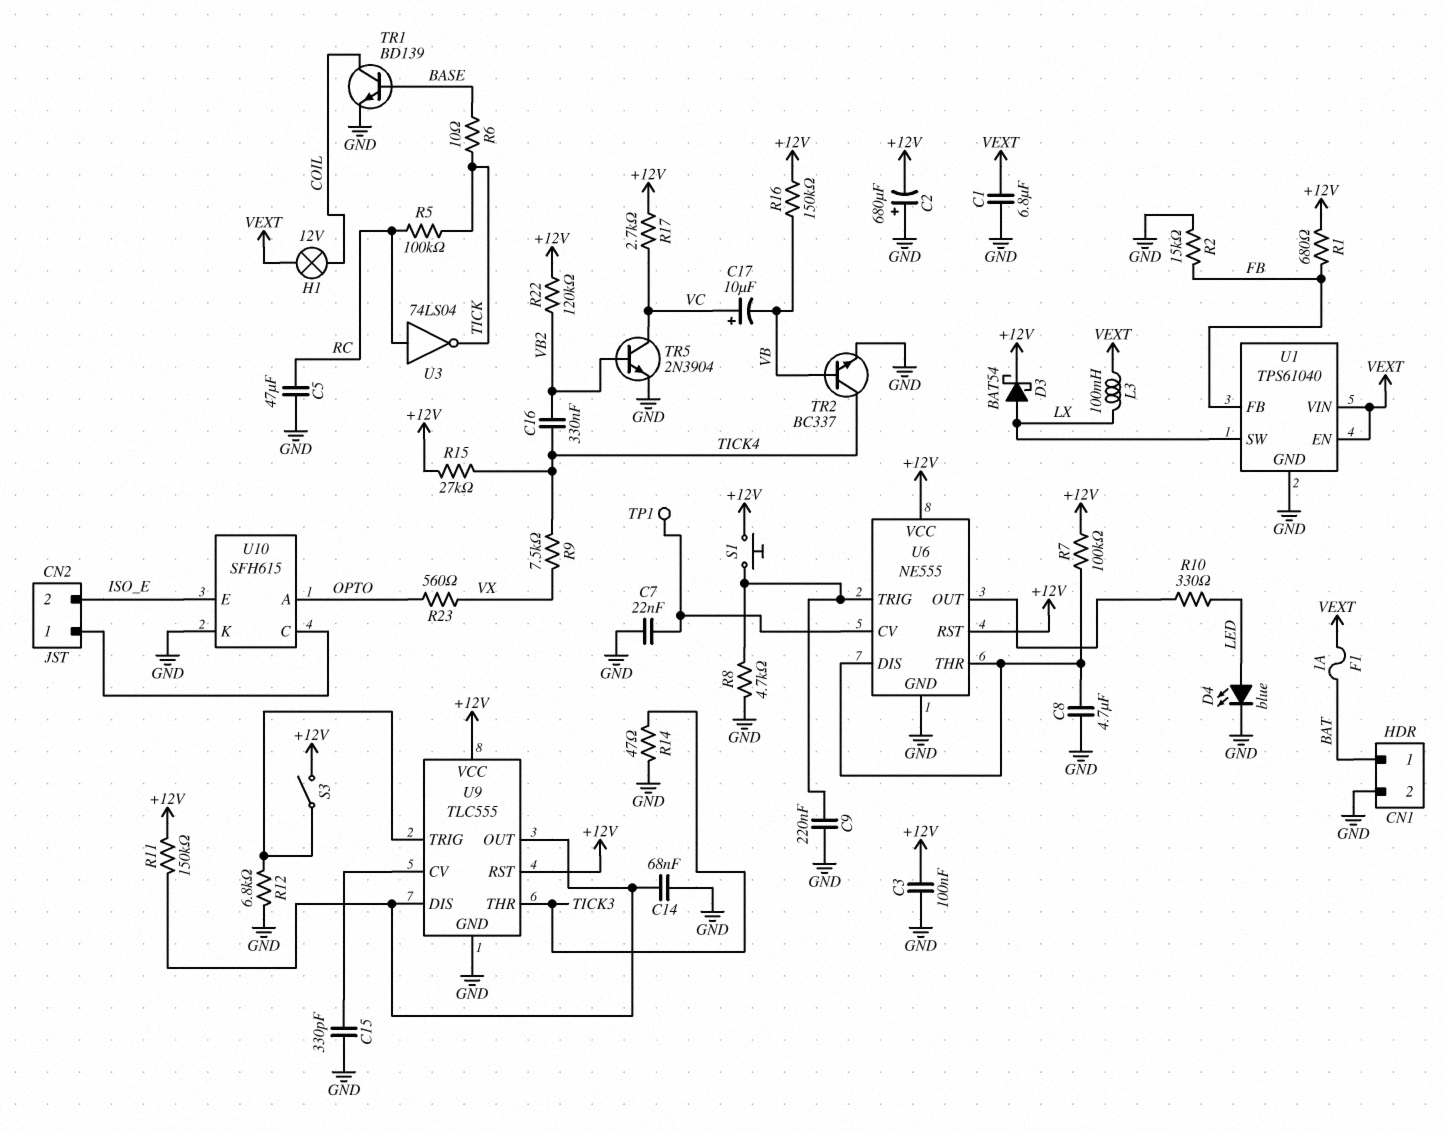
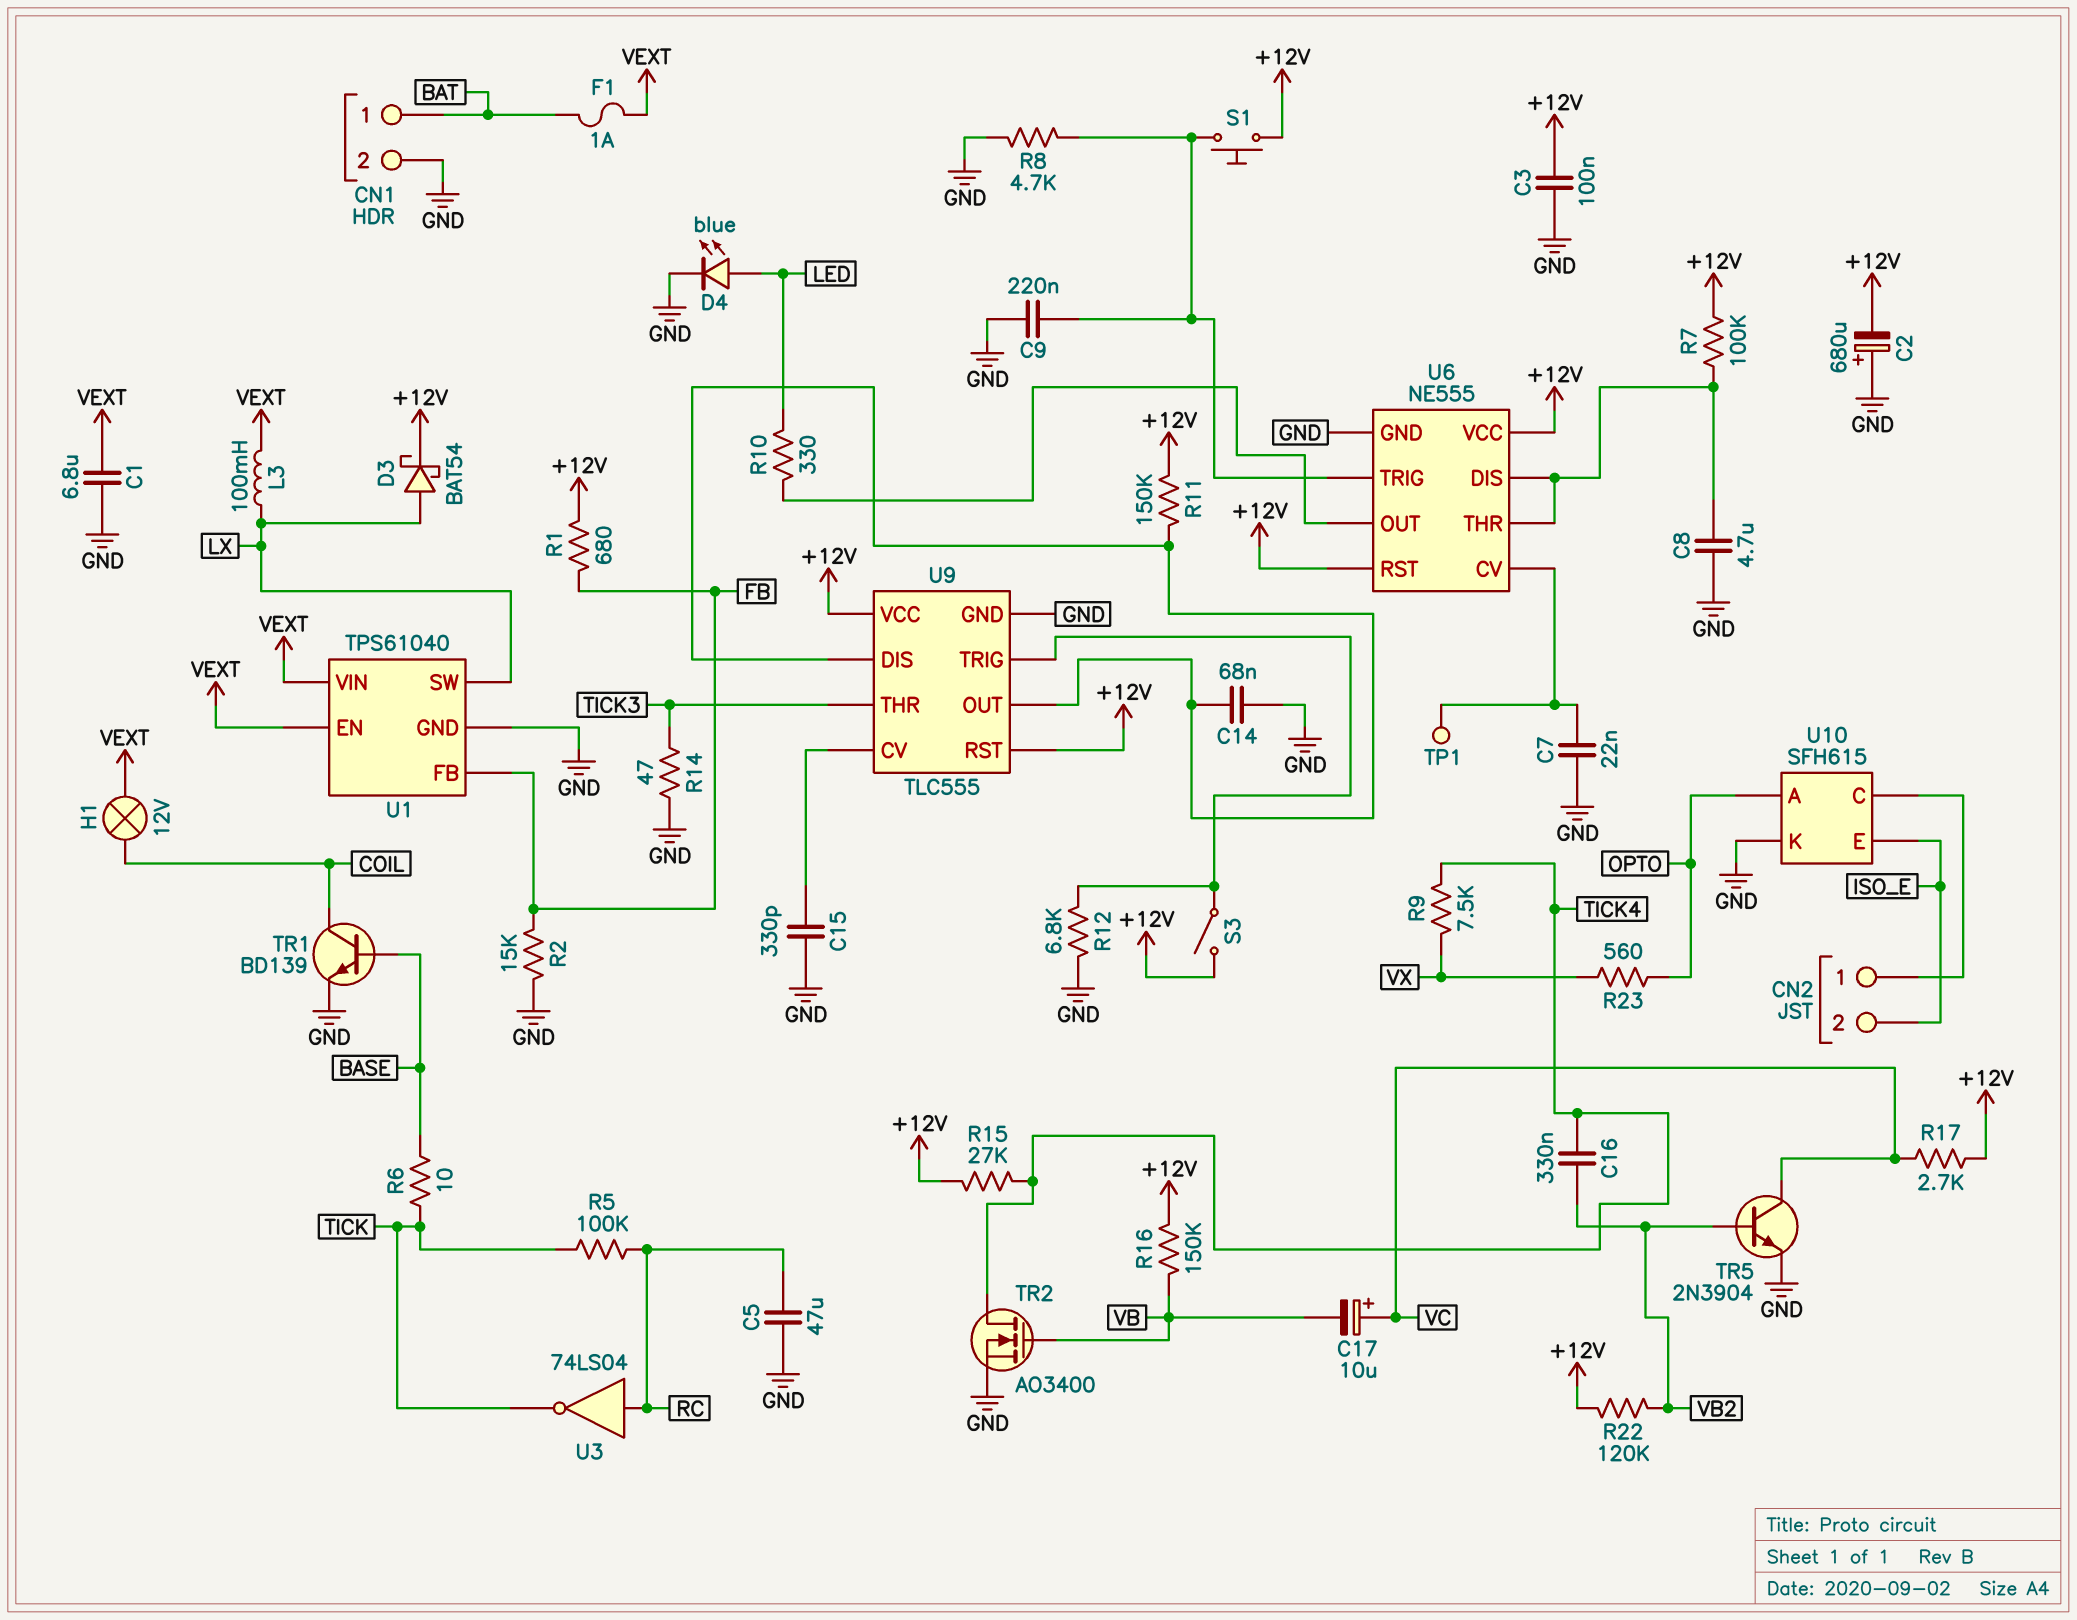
TR2: NPN BC337 (B VB, C TICK4, E GND) -> NMOS AO3400 (G VB, D TICK4, S GND)

